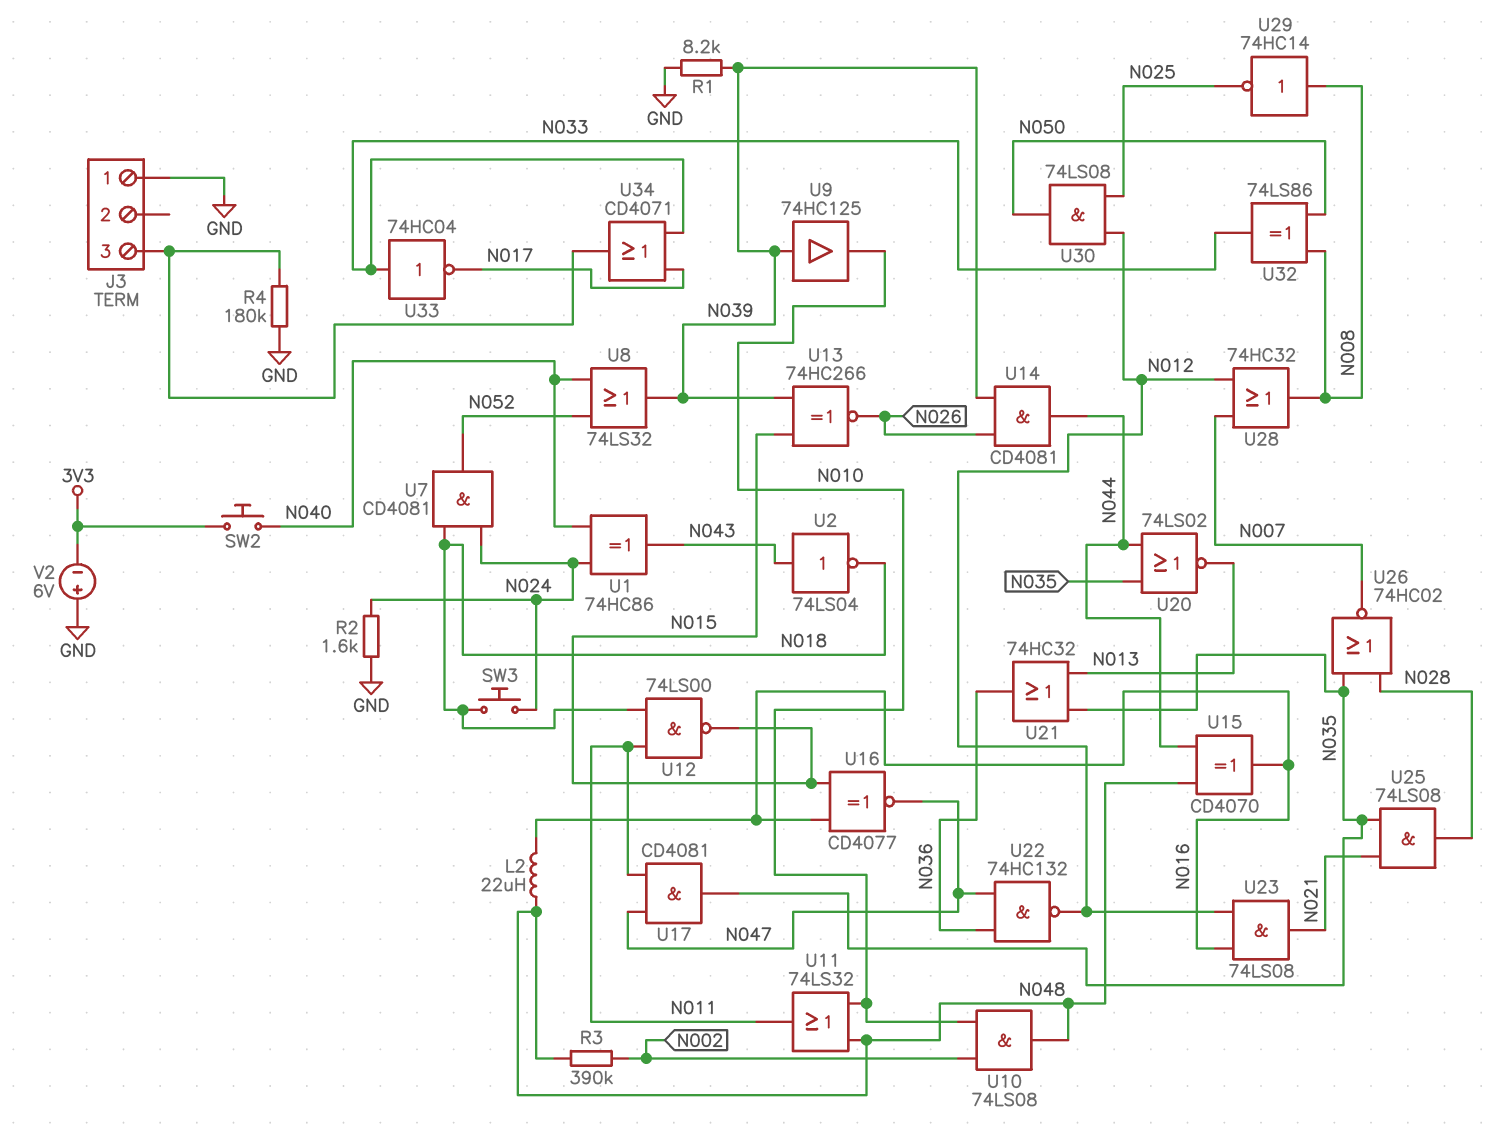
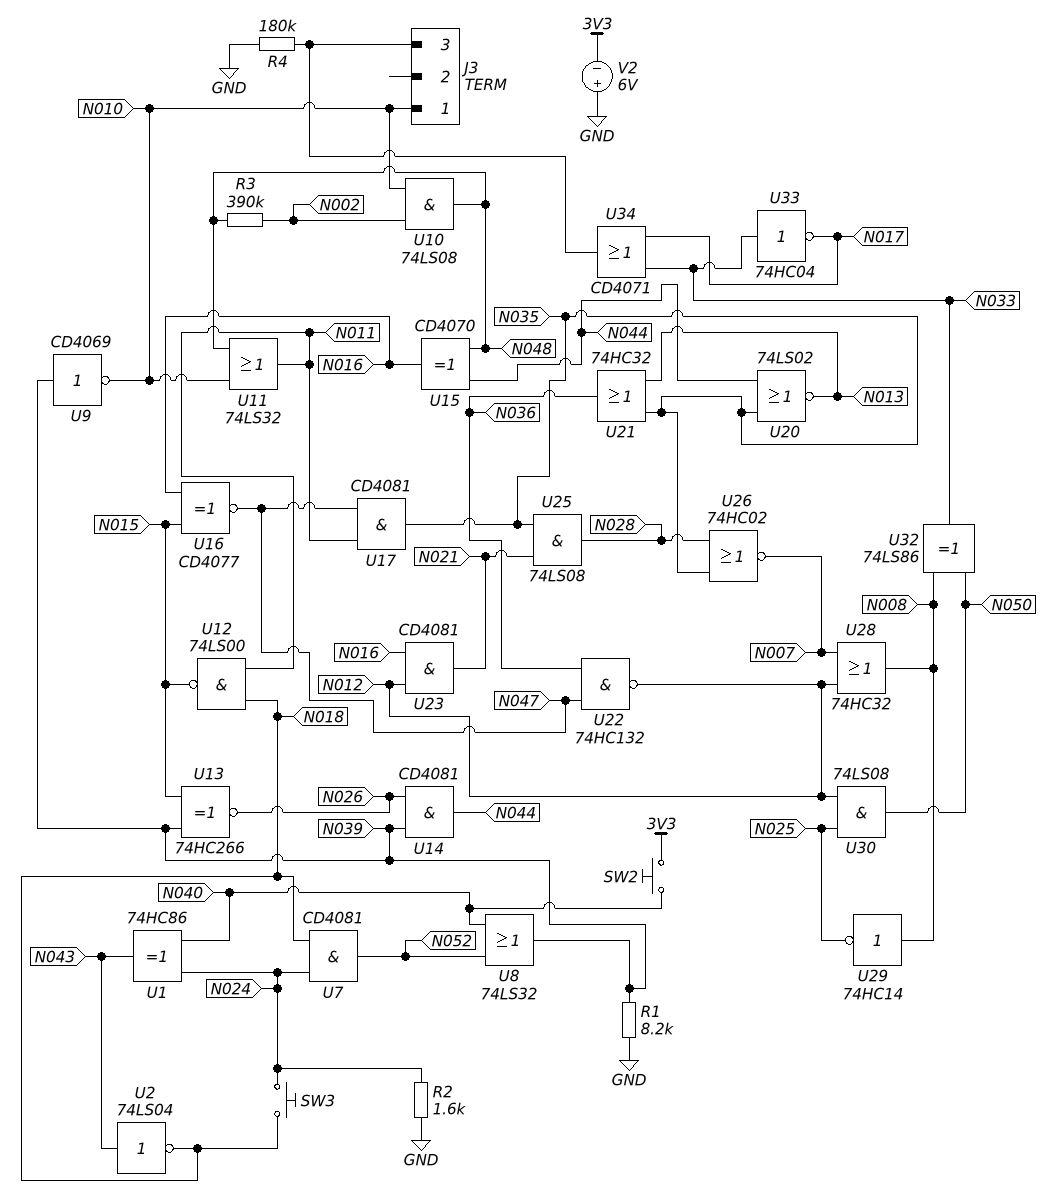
J3 pin 1: GND -> N010
L2: 22uH (N016, N048) -> none
U9: buffer 74HC125 (in N039, out N010) -> NOT CD4069 (in N039, out N010)
U23: AND 74LS08 (in N012, in N016, out N021) -> AND CD4081 (in N012, in N016, out N021)

